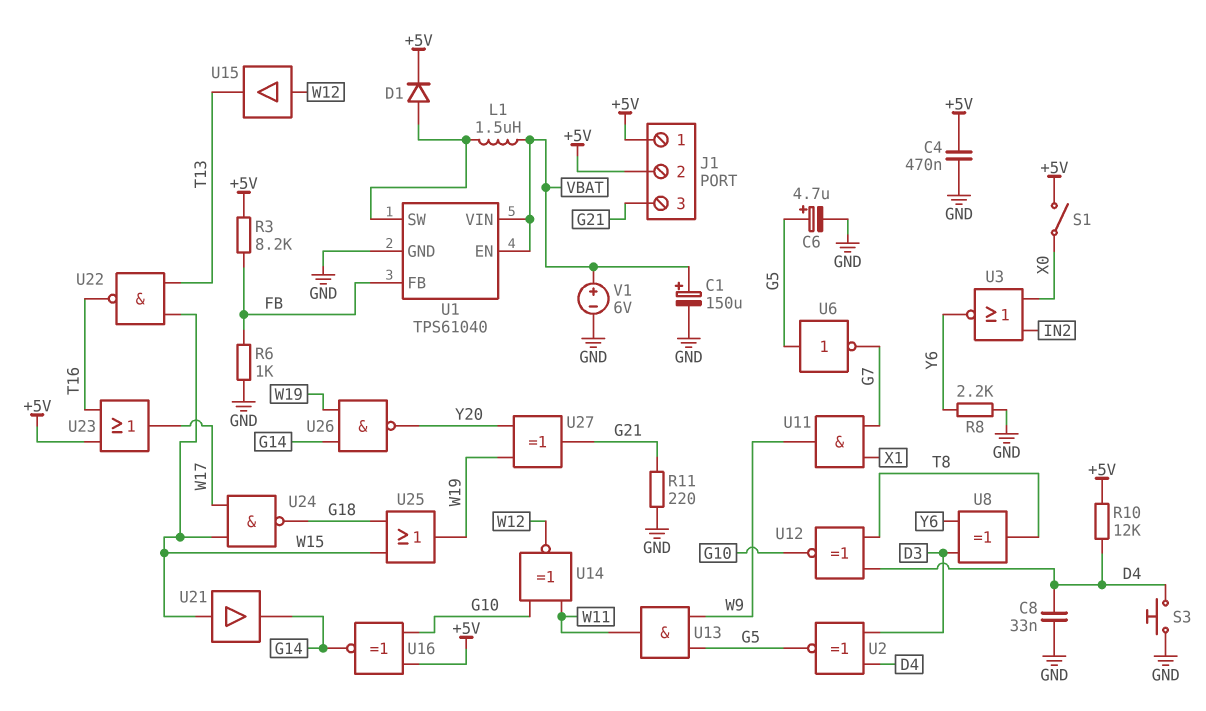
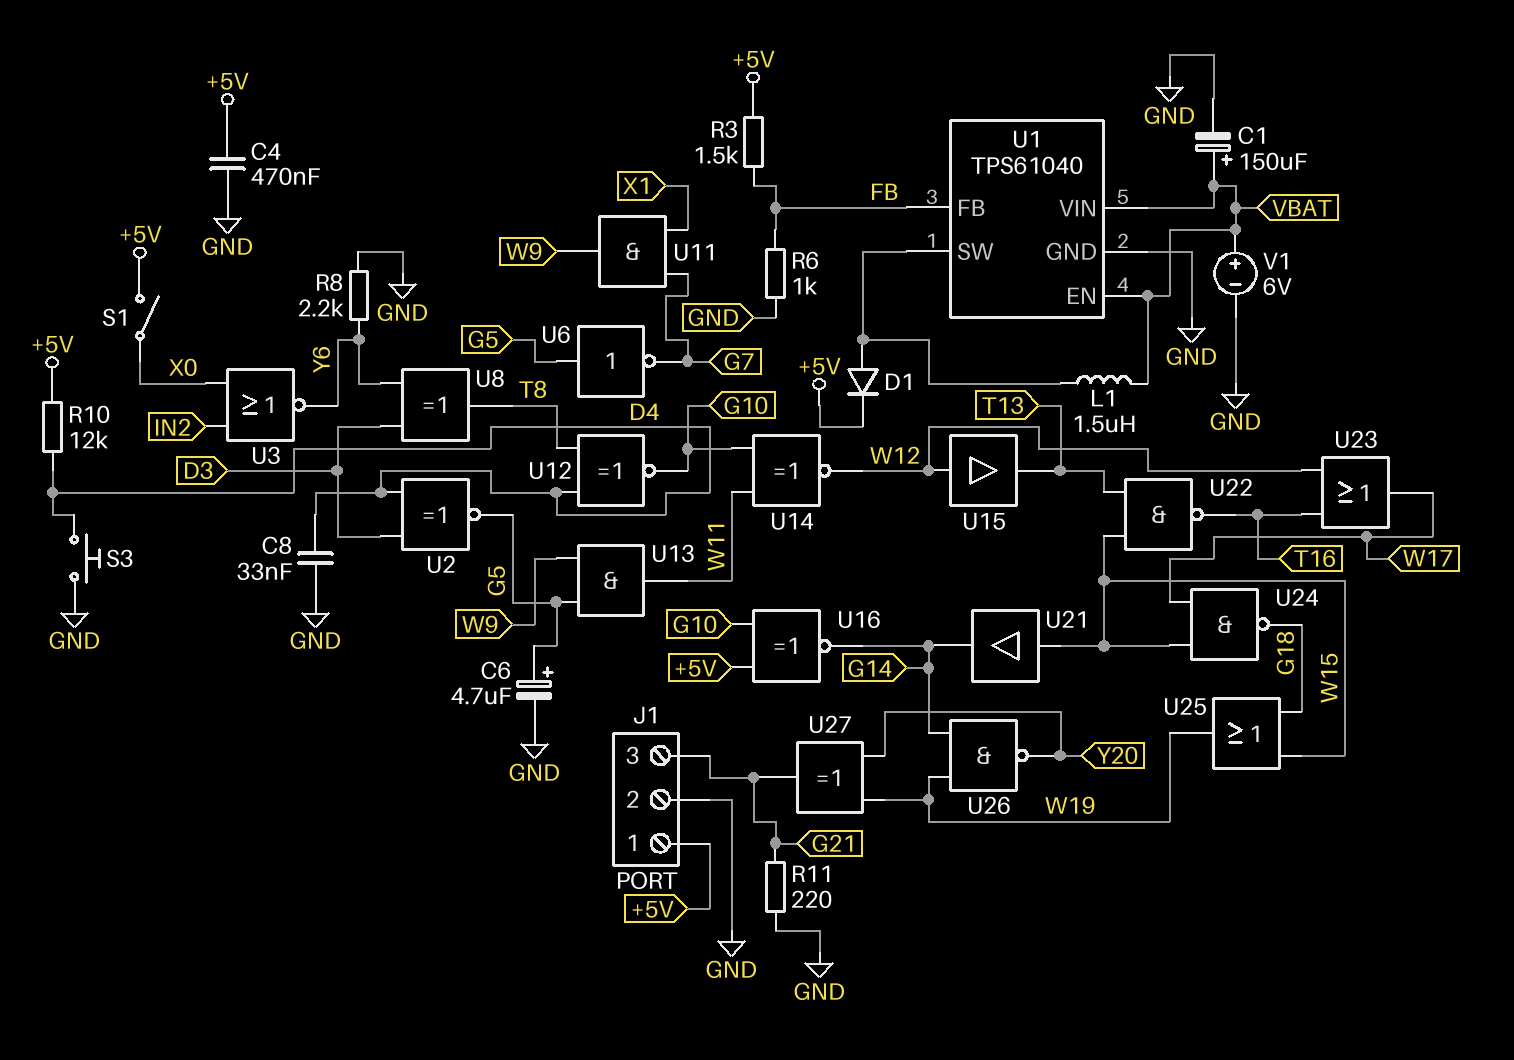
J1 pin 2: +5V -> GND
R3: 8.2k (+5V, FB) -> 1.5k (+5V, FB)
U23: OR (in +5V, in T16, out W17) -> OR (in T16, in W12, out W17)

